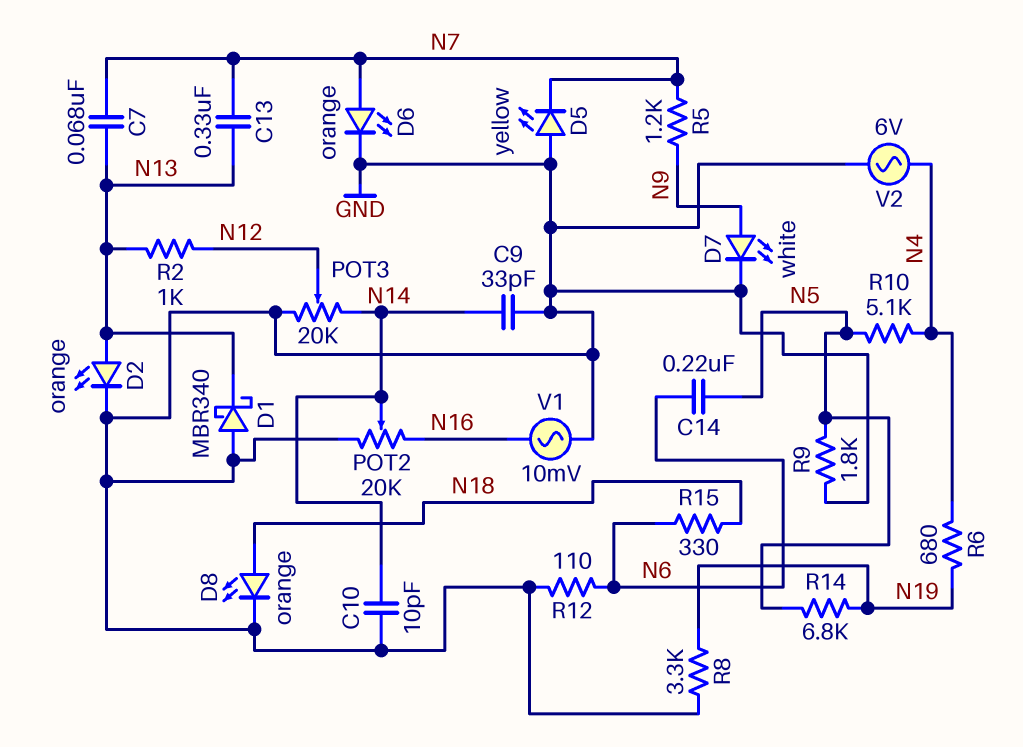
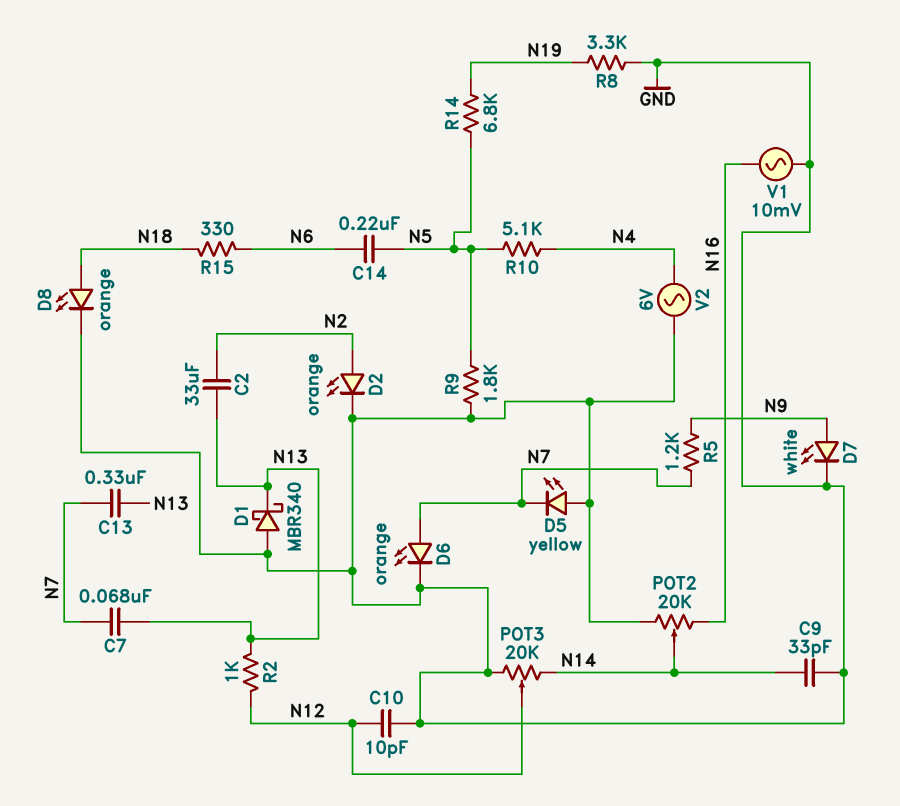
C2: none -> 33uF (N2, N13)
C10: 10pF (GND, N14) -> 10pF (GND, N12)
D2: LED orange (A N13, K GND) -> LED orange (A N2, K GND)
R6: 680 (N4, N19) -> none
R12: 110 (GND, N6) -> none

